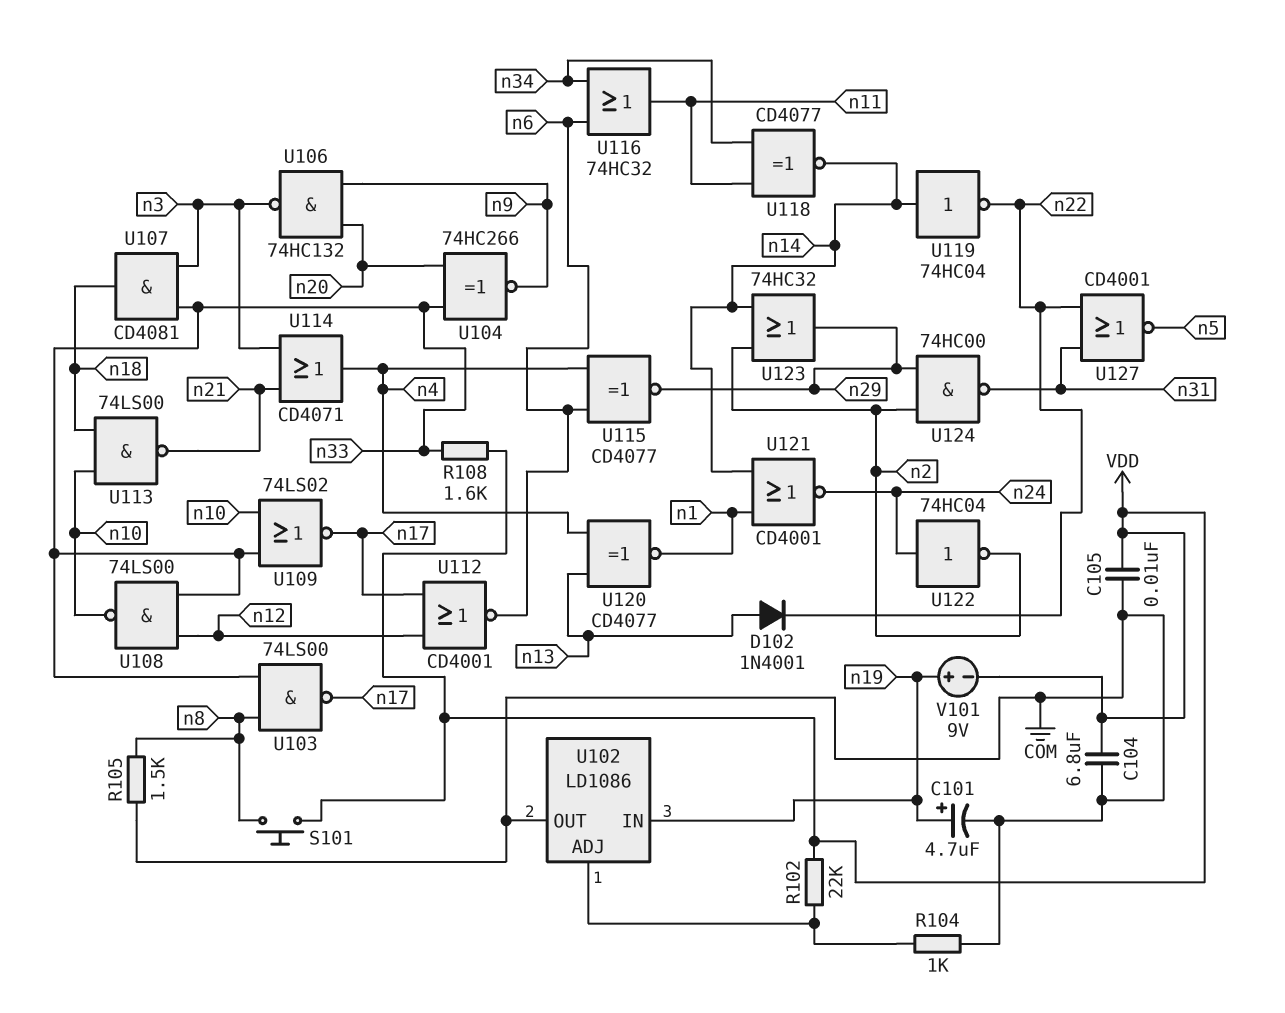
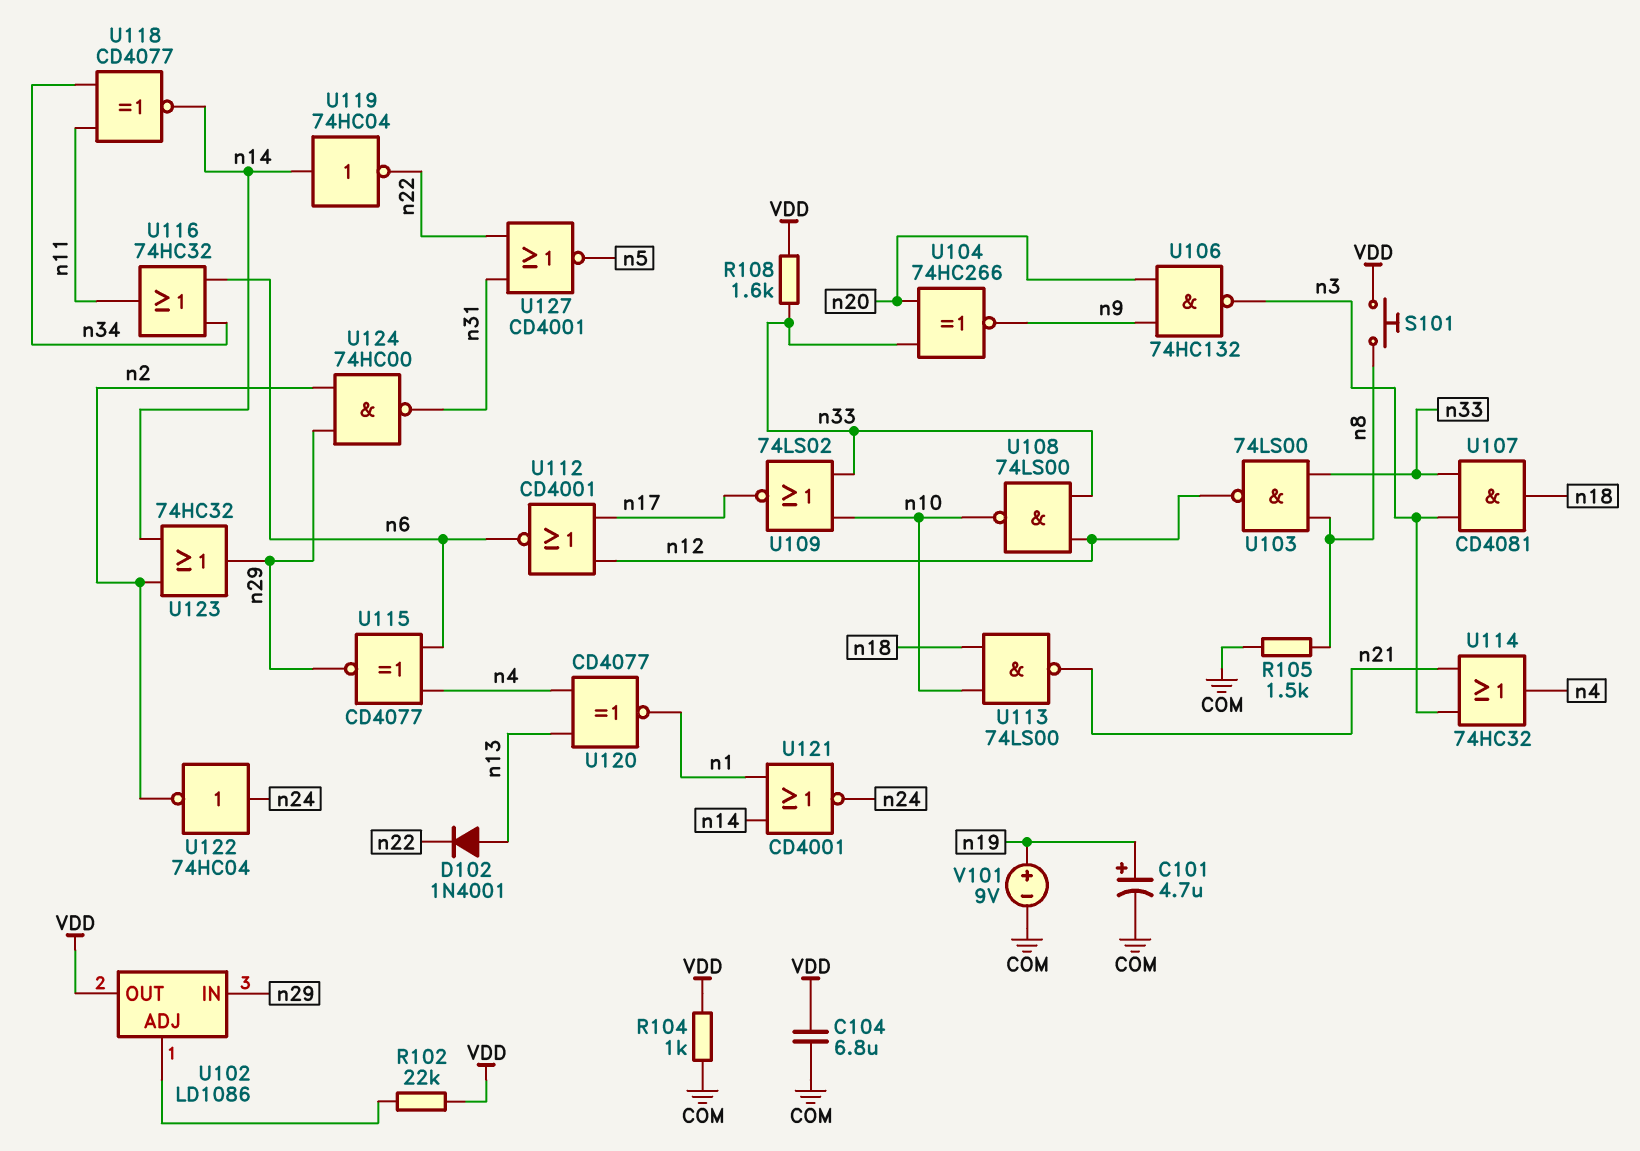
C105: 10nF (COM, VDD) -> none
R104: 1k (COM, U102/ADJ) -> 1k (COM, VDD)
U102 pin IN: n19 -> n29
U102 pin OUT: COM -> VDD
U103: NAND 74LS00 (in n8, in n33, out n17) -> NAND 74LS00 (in n8, in n33, out n12)
U114: OR CD4071 (in n3, in n21, out n4) -> OR 74HC32 (in n3, in n21, out n4)
V101: 9V (plus n19, minus VDD) -> 9V (plus n19, minus COM)

